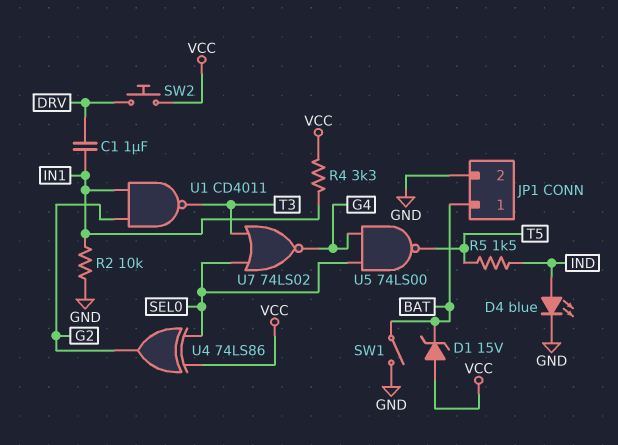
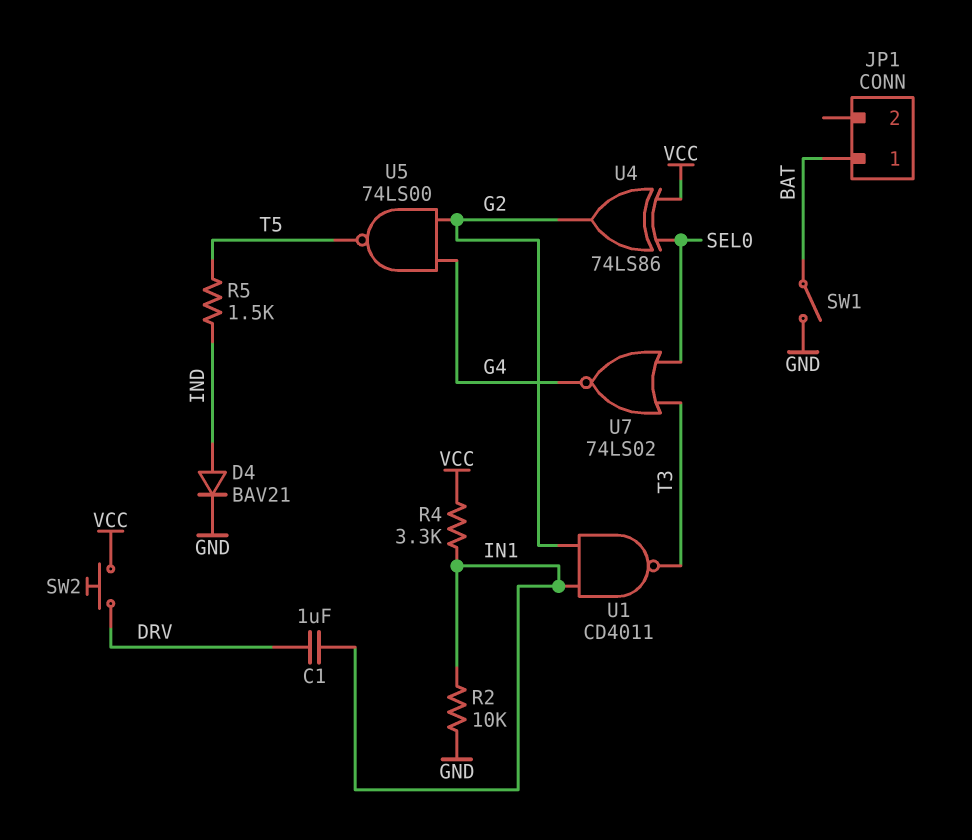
D1: zener 15V (A VCC, K BAT) -> none
D4: LED blue (A IND, K GND) -> diode BAV21 (A IND, K GND)
JP1 pin 2: GND -> none
U5: NAND 74LS00 (in G4, in SEL0, out T5) -> NAND 74LS00 (in G2, in G4, out T5)

